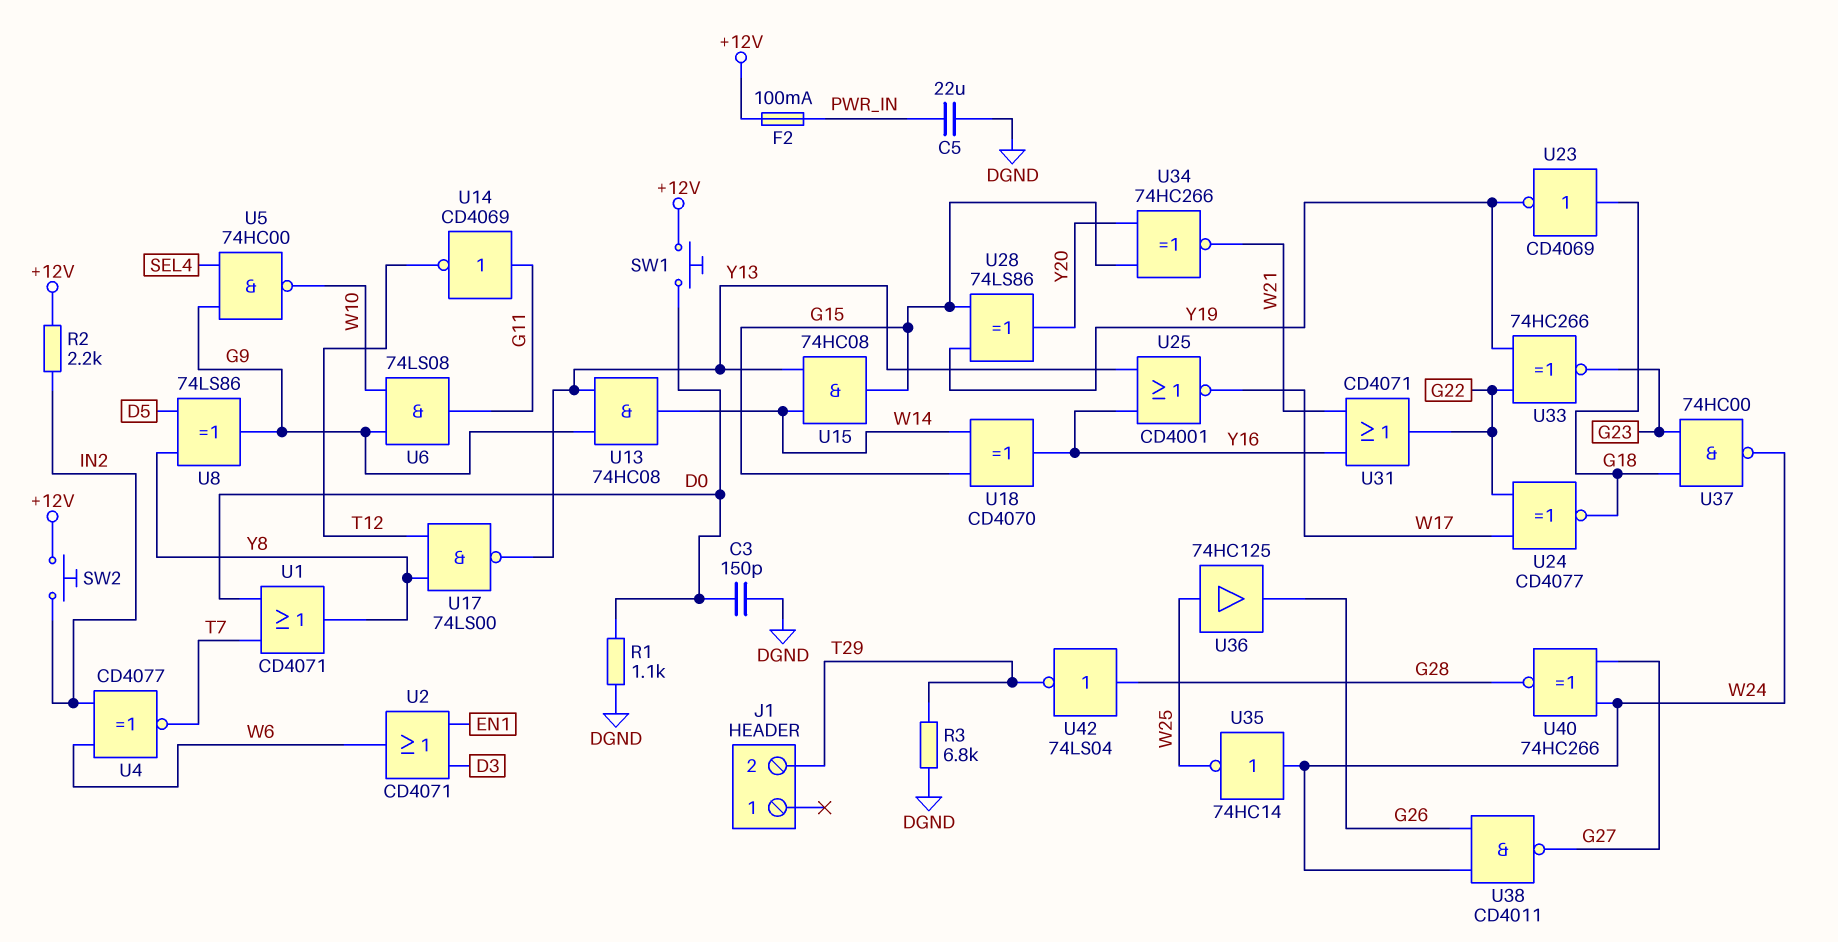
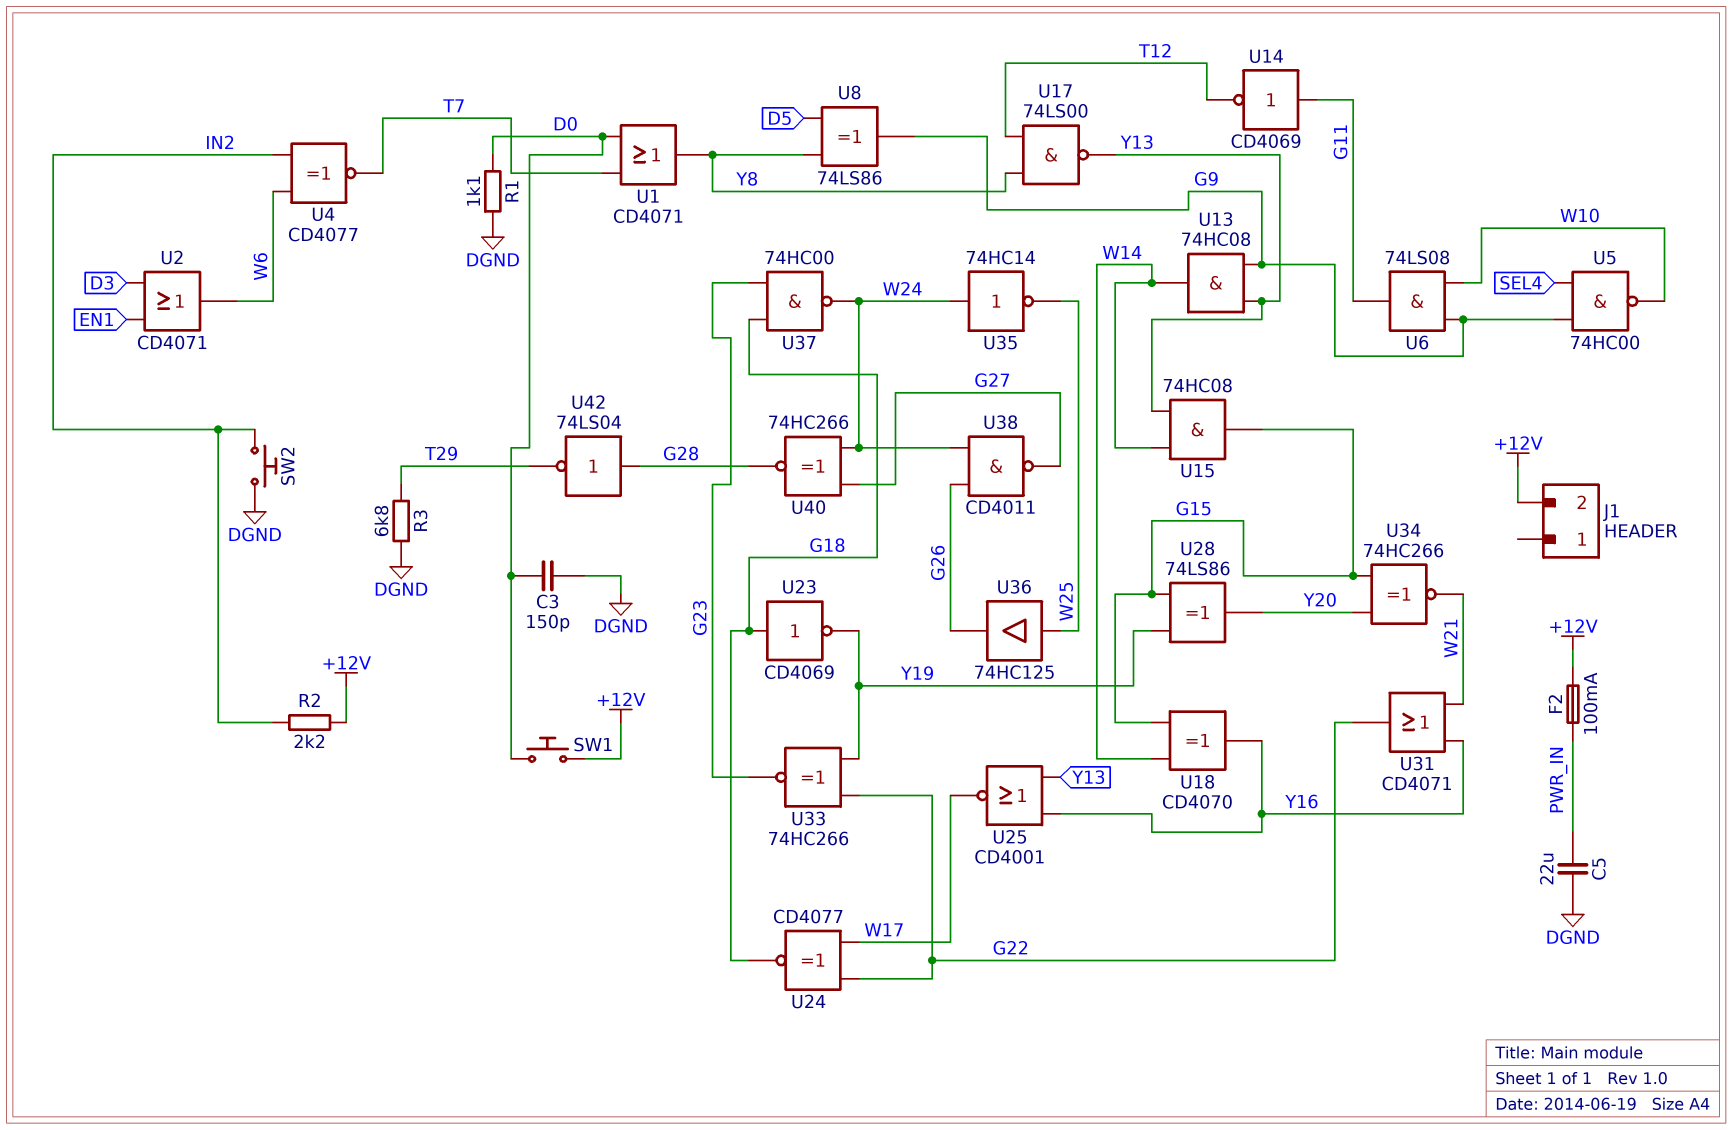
J1 pin 2: T29 -> +12V
SW2: button (+12V, IN2) -> button (DGND, IN2)

